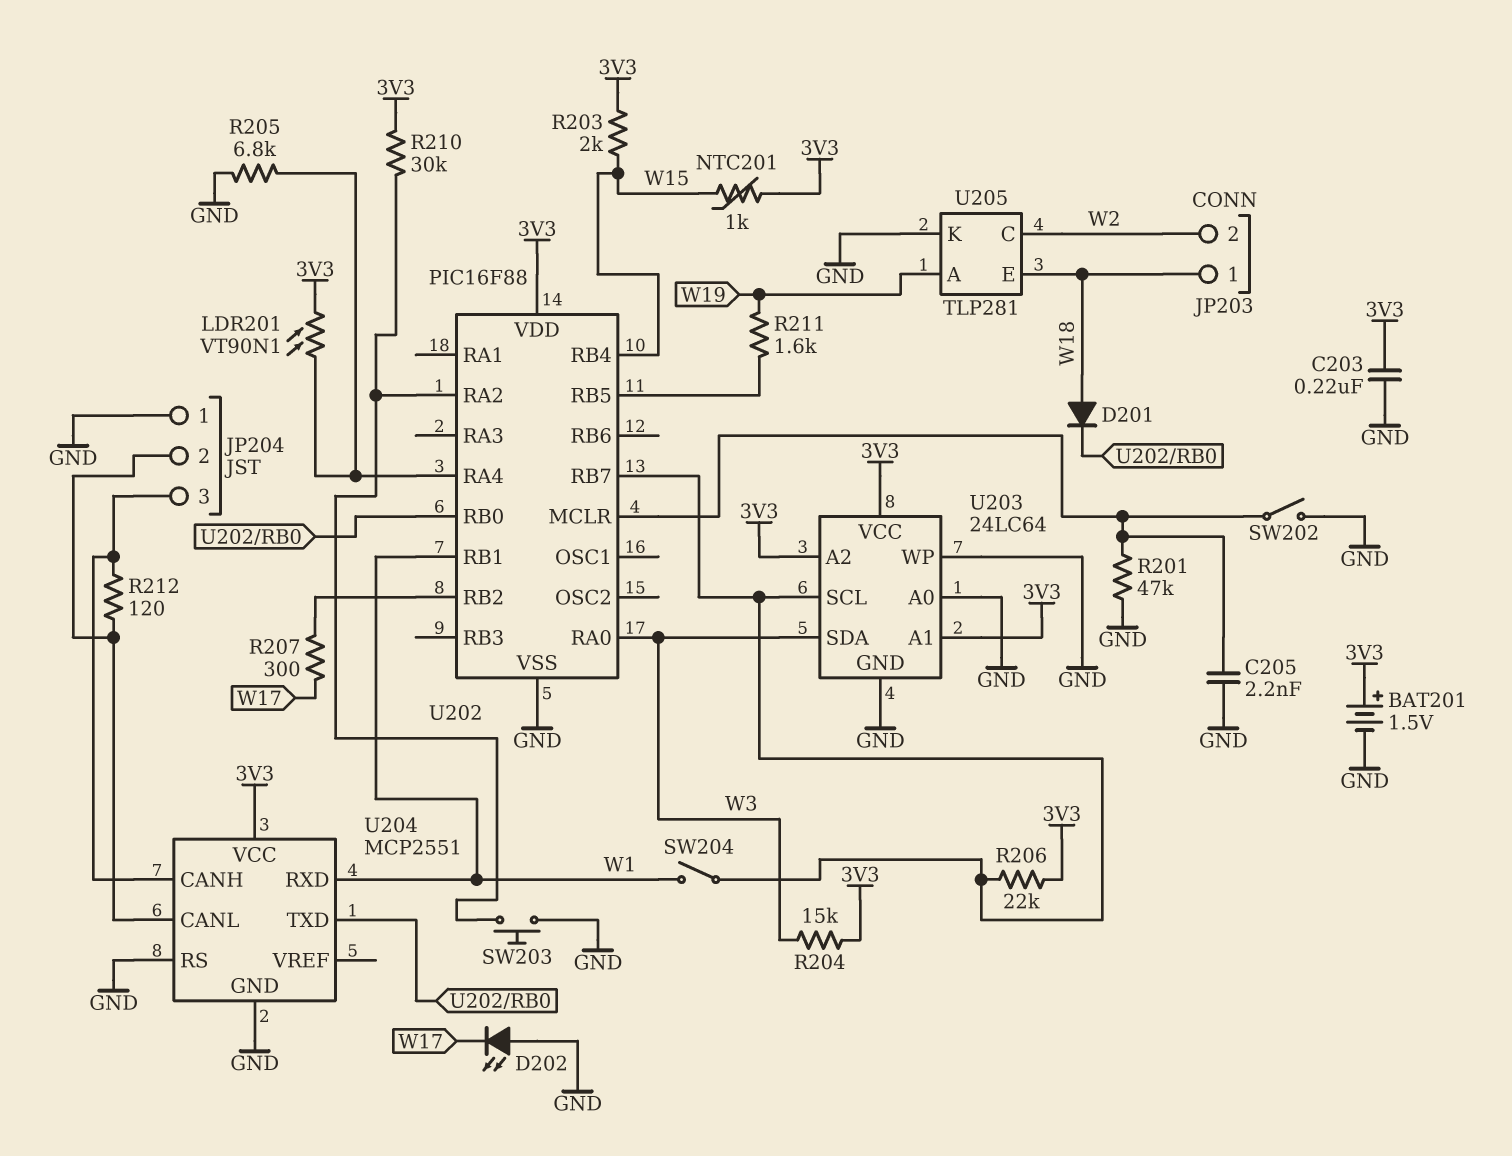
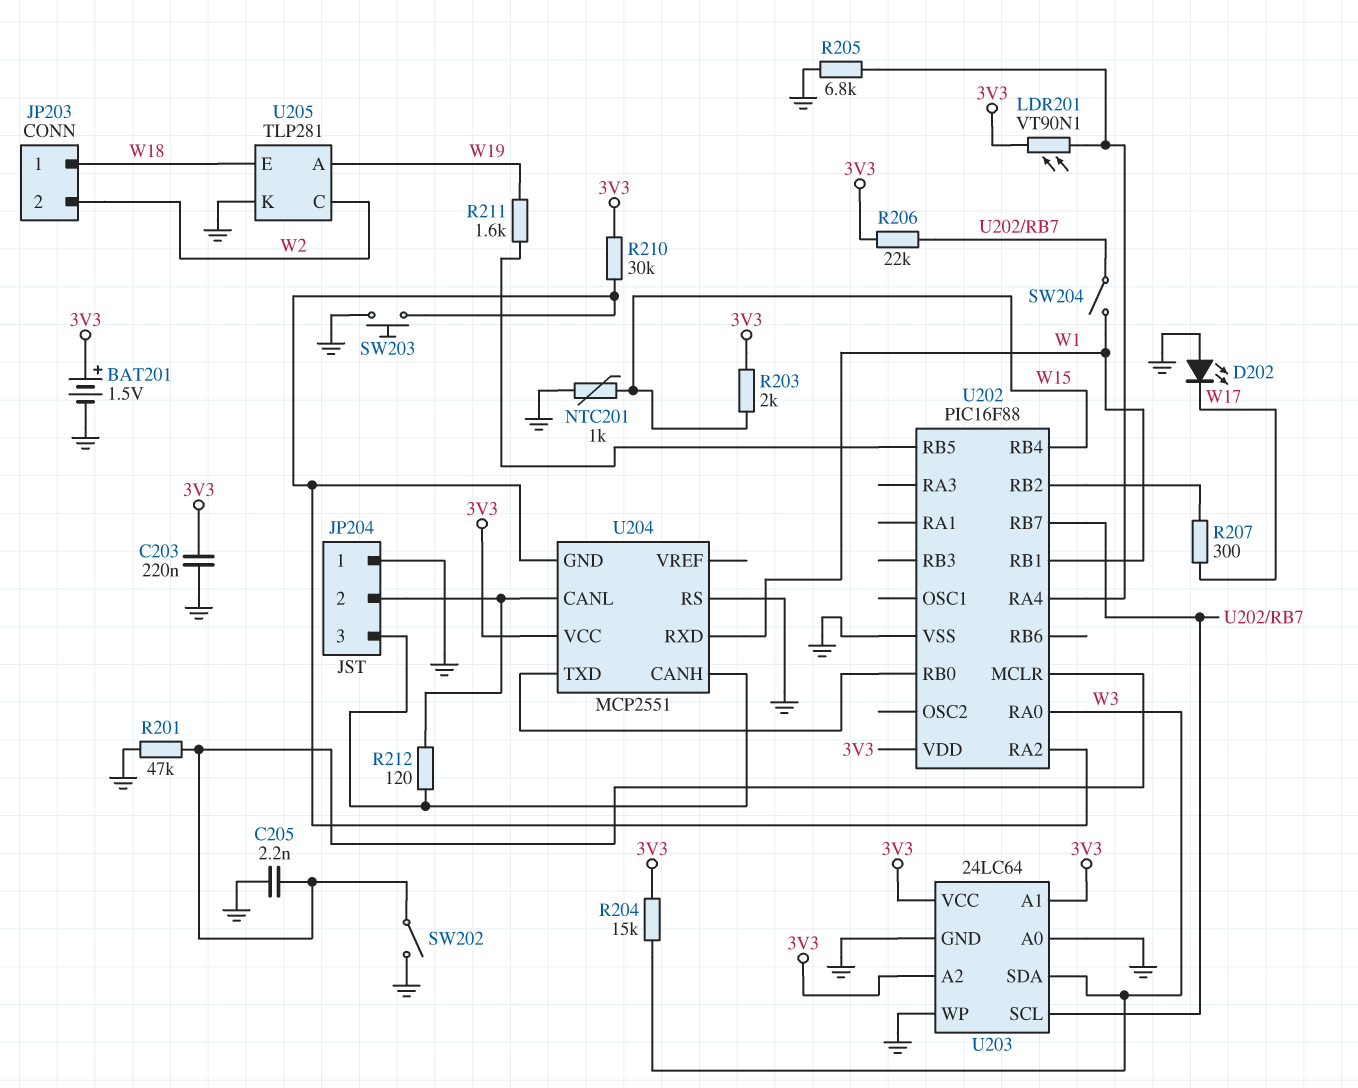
D201: diode (A W18, K U202/RB0) -> none
NTC201: 1k (3V3, W15) -> 1k (GND, W15)
U204 pin GND: GND -> U202/RA2

